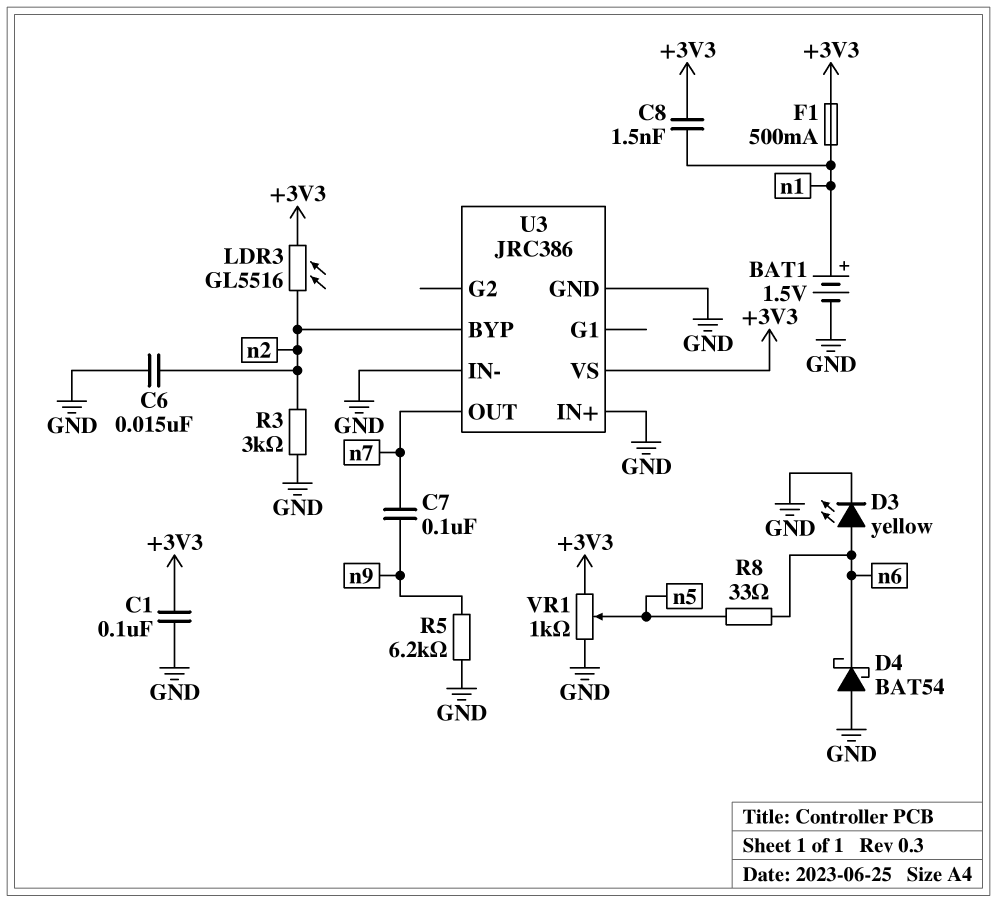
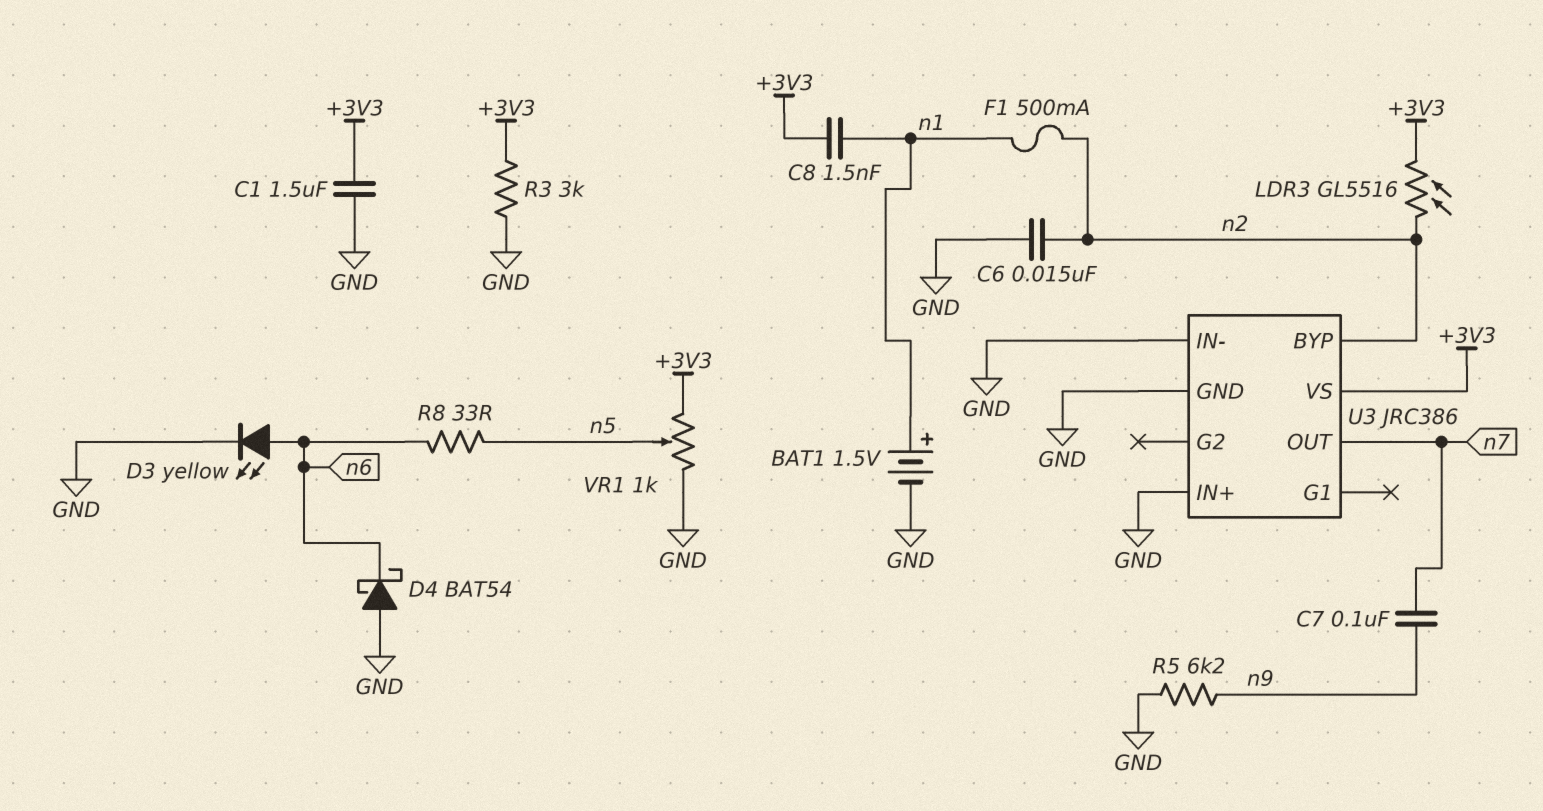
C1: 100nF (+3V3, GND) -> 1.5uF (+3V3, GND)
F1: 500mA (+3V3, n1) -> 500mA (n1, n2)
R3: 3k (GND, n2) -> 3k (+3V3, GND)

